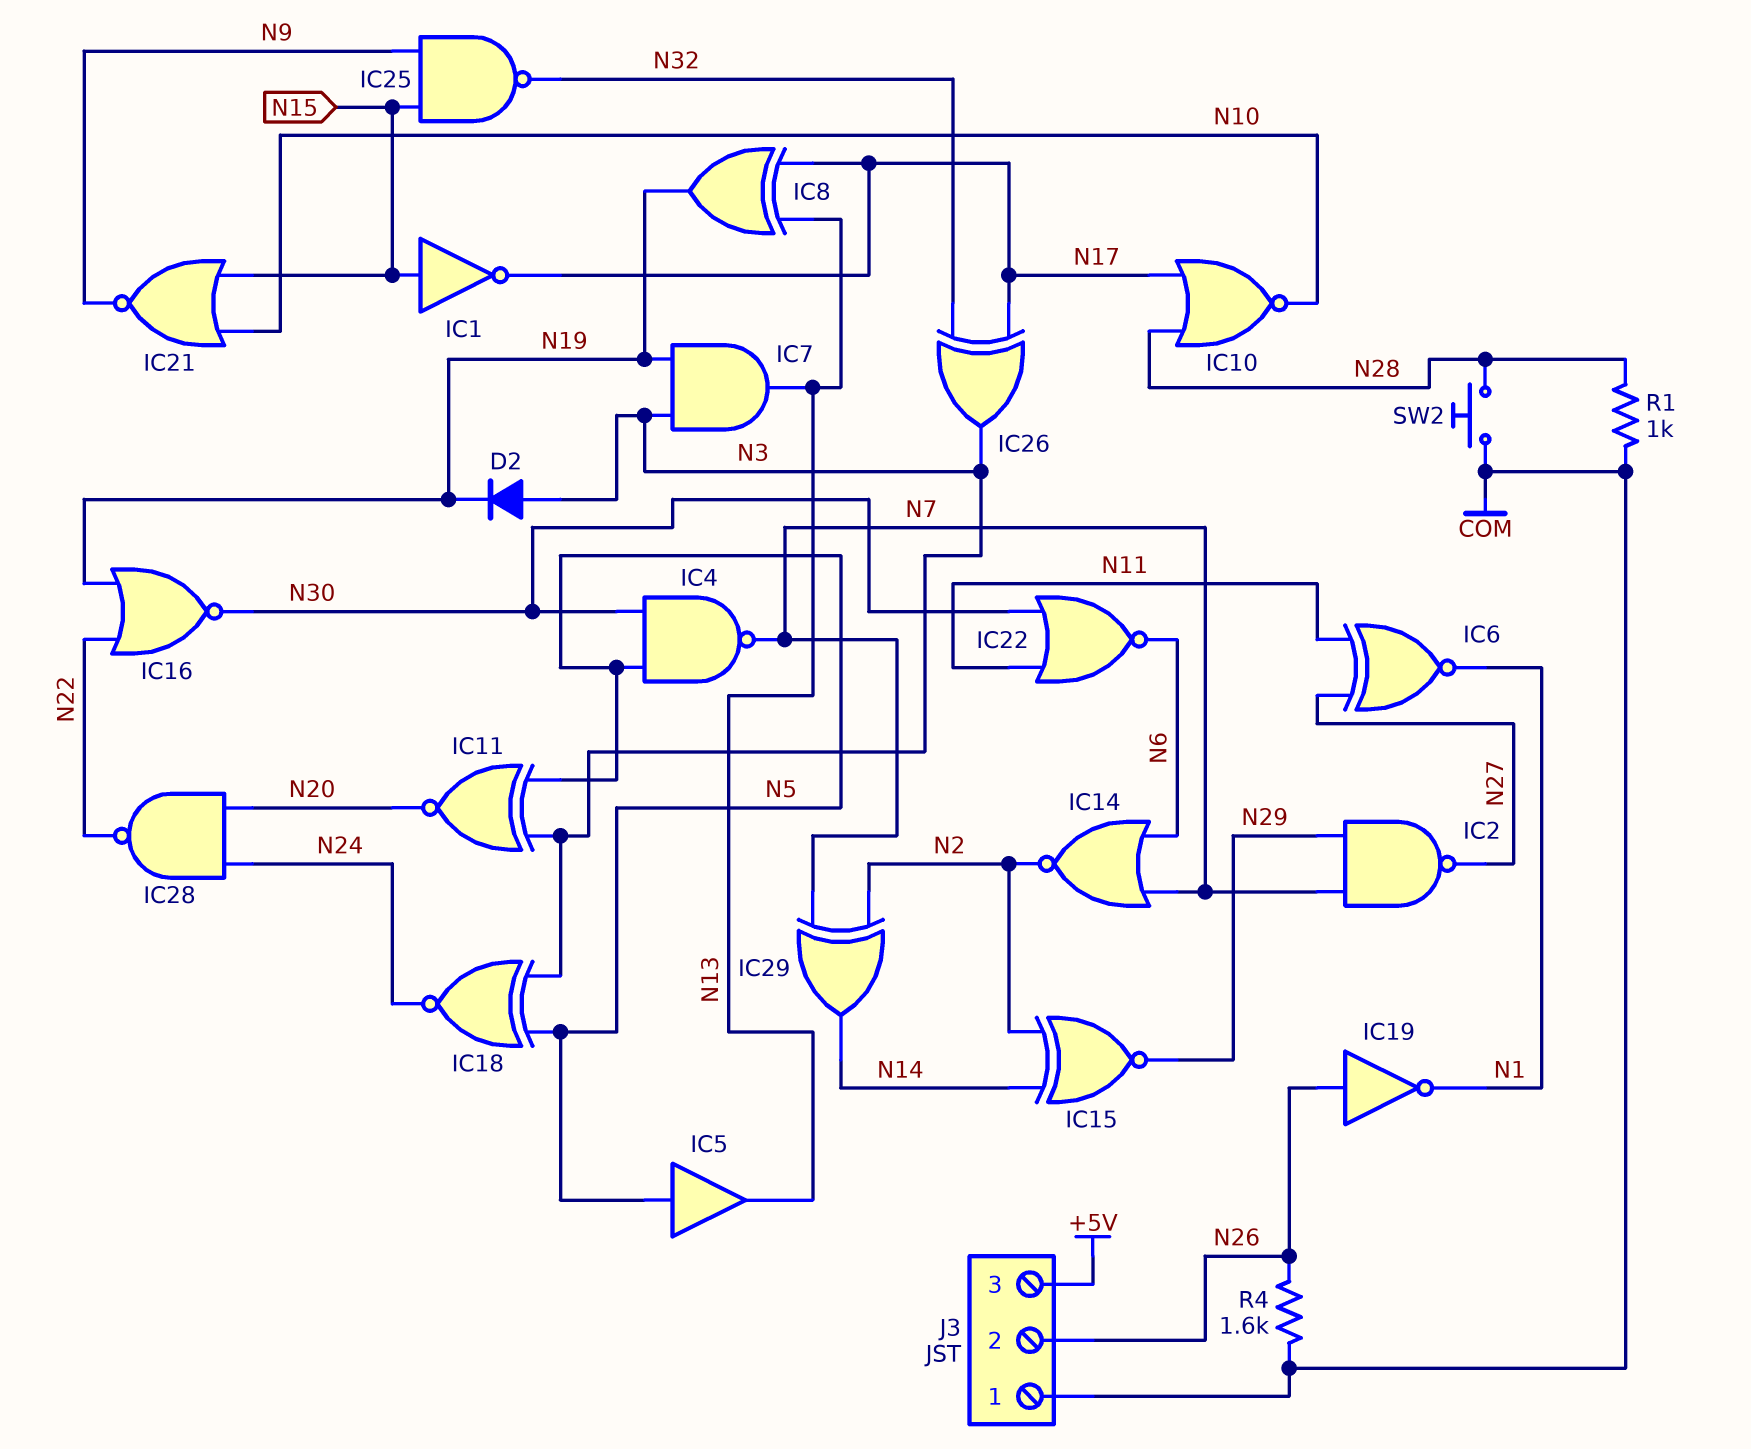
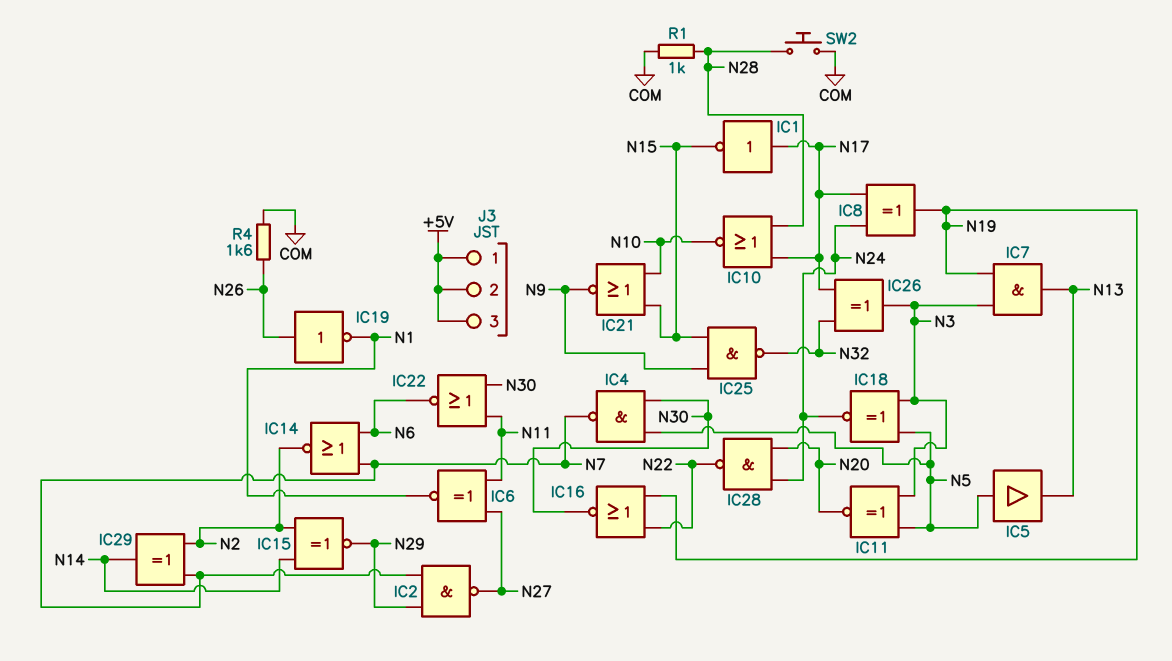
D2: diode (A N3, K N19) -> none
IC1: NOT (in N15, out N17) -> NOT (in N17, out N15)
IC8: XOR (in N13, in N17, out N19) -> XOR (in N17, in N24, out N19)
J3 pin 1: COM -> +5V
J3 pin 2: N26 -> +5V

